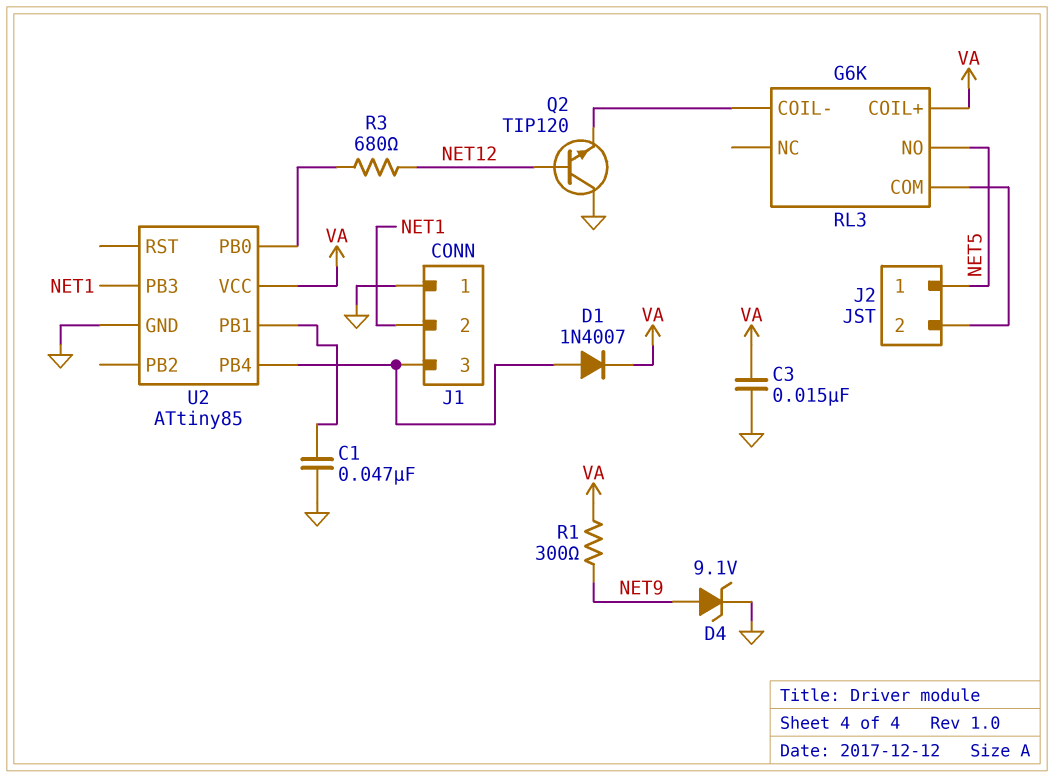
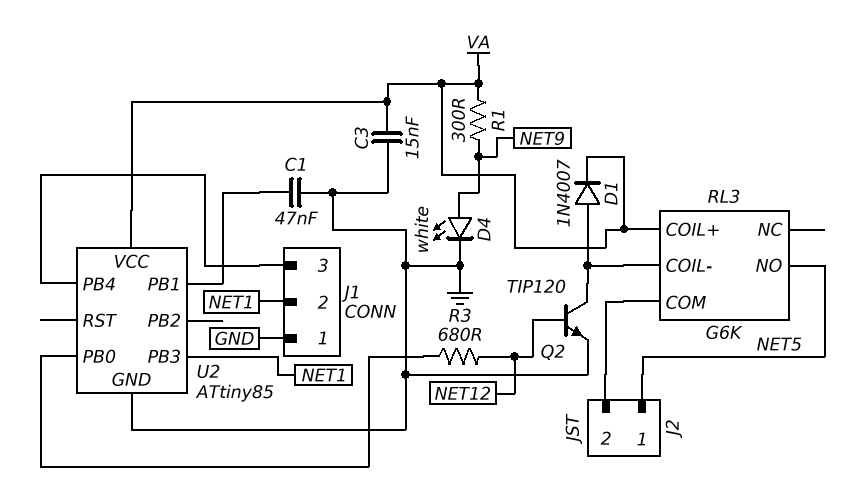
D1: diode 1N4007 (A J1/3, K VA) -> diode 1N4007 (A RL3/COIL-, K VA)
D4: zener 9.1V (A NET9, K GND) -> LED white (A NET9, K GND)
Q2: NPN TIP120 (B NET12, C GND, E RL3/COIL-) -> NPN TIP120 (B NET12, C RL3/COIL-, E GND)

